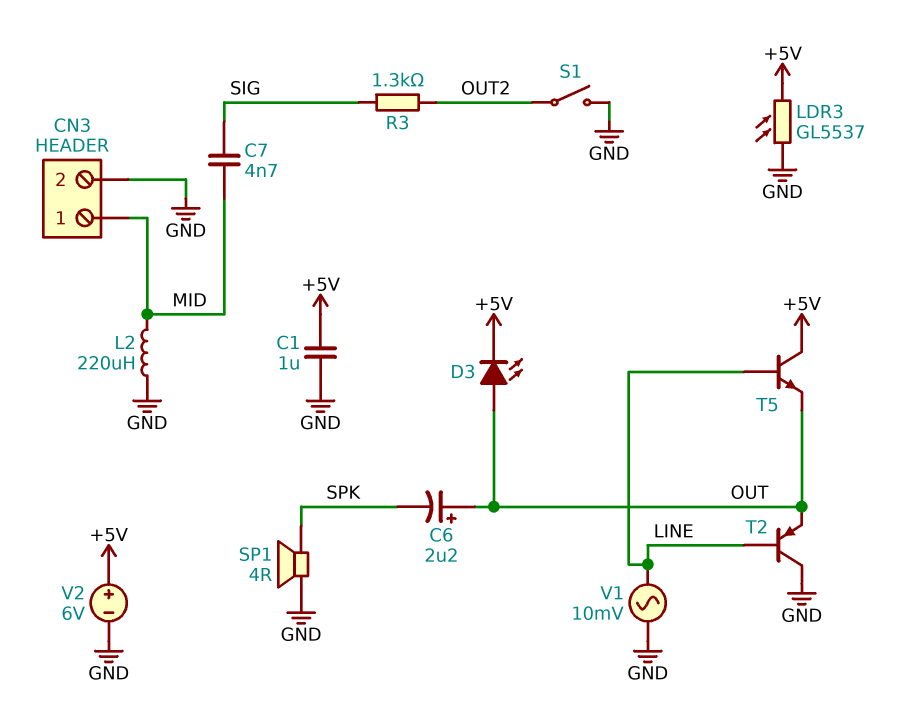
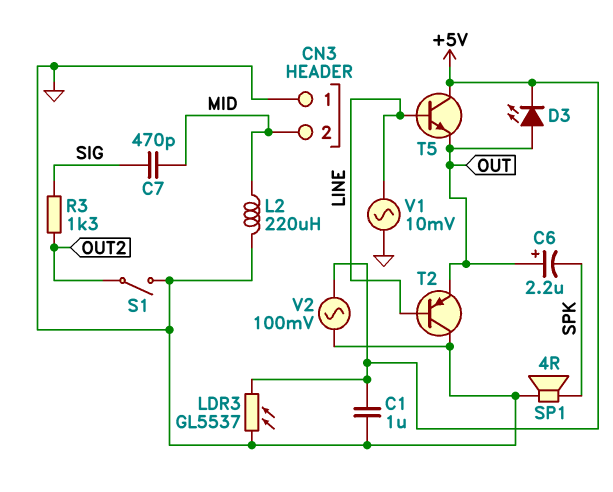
C7: 4.7nF (MID, SIG) -> 470pF (MID, SIG)
CN3 pin 1: MID -> GND
CN3 pin 2: GND -> MID
V2: 6V (plus +5V, minus GND) -> AC 100mV (+5V, GND)

